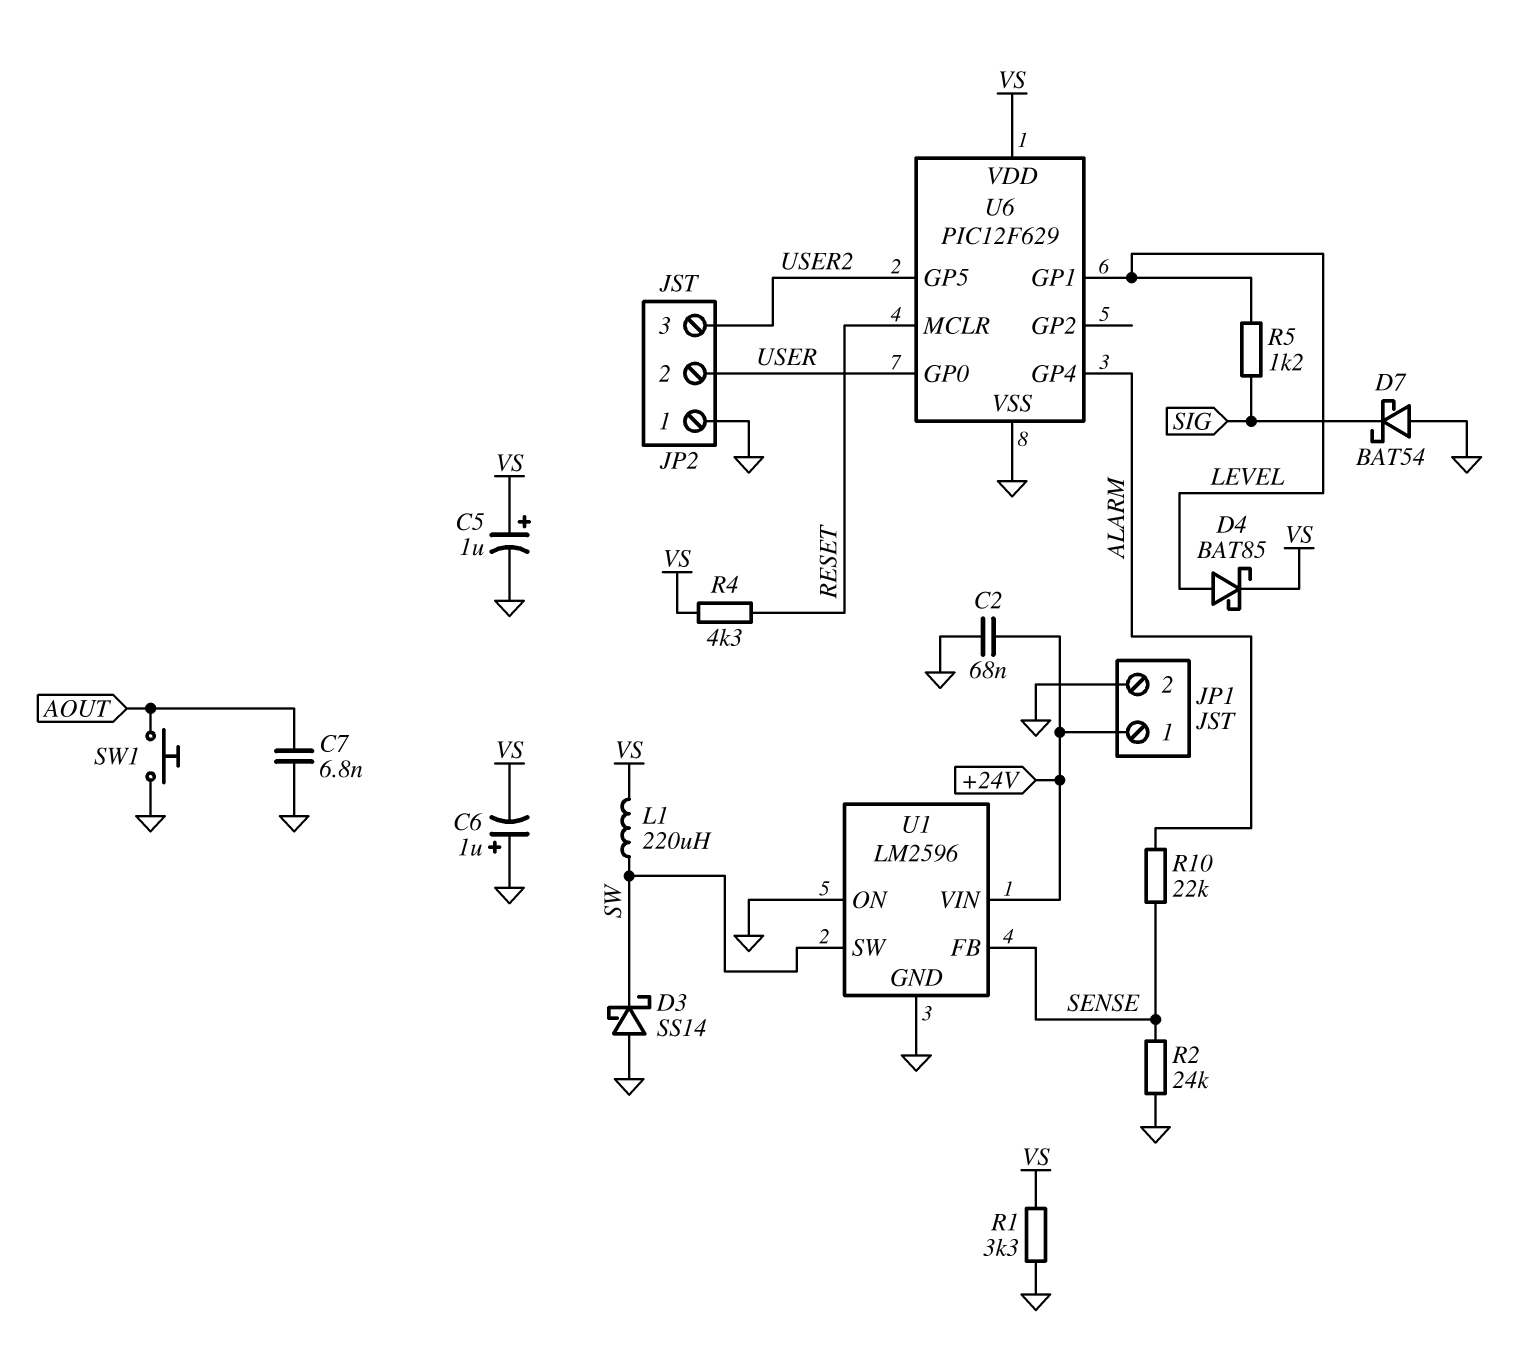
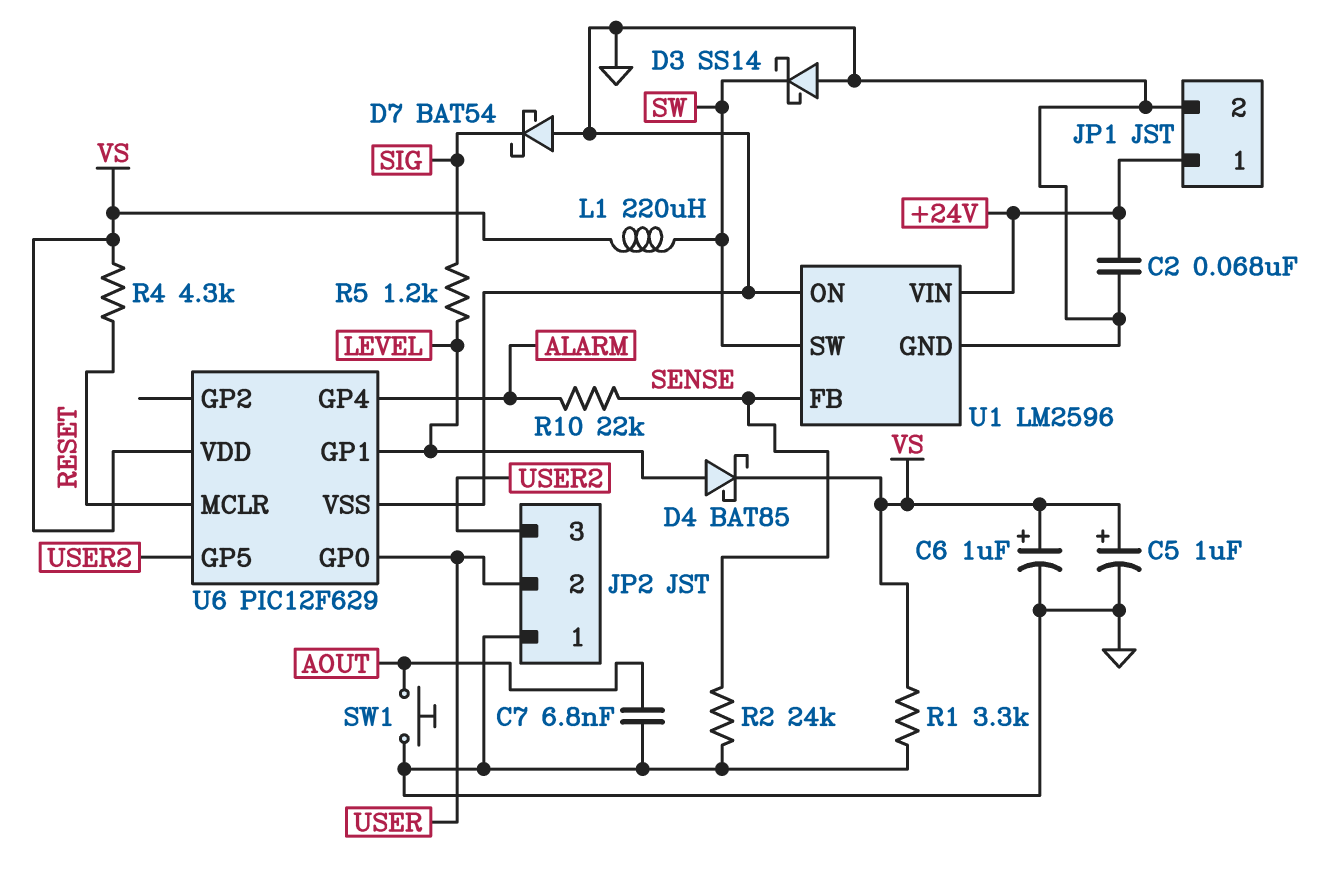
C6: 1uF (plus GND, minus VS) -> 1uF (plus VS, minus GND)

